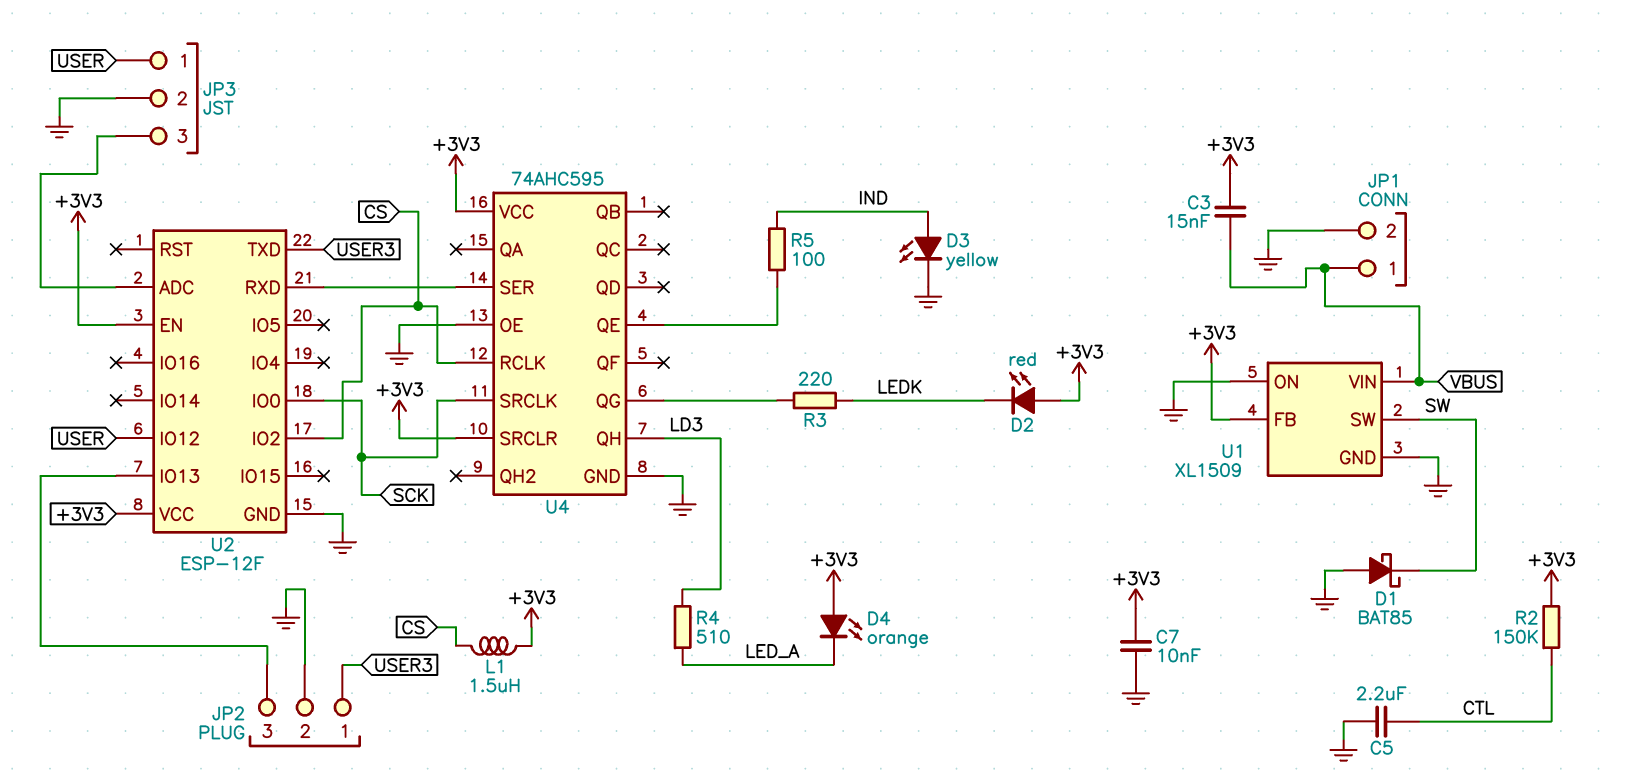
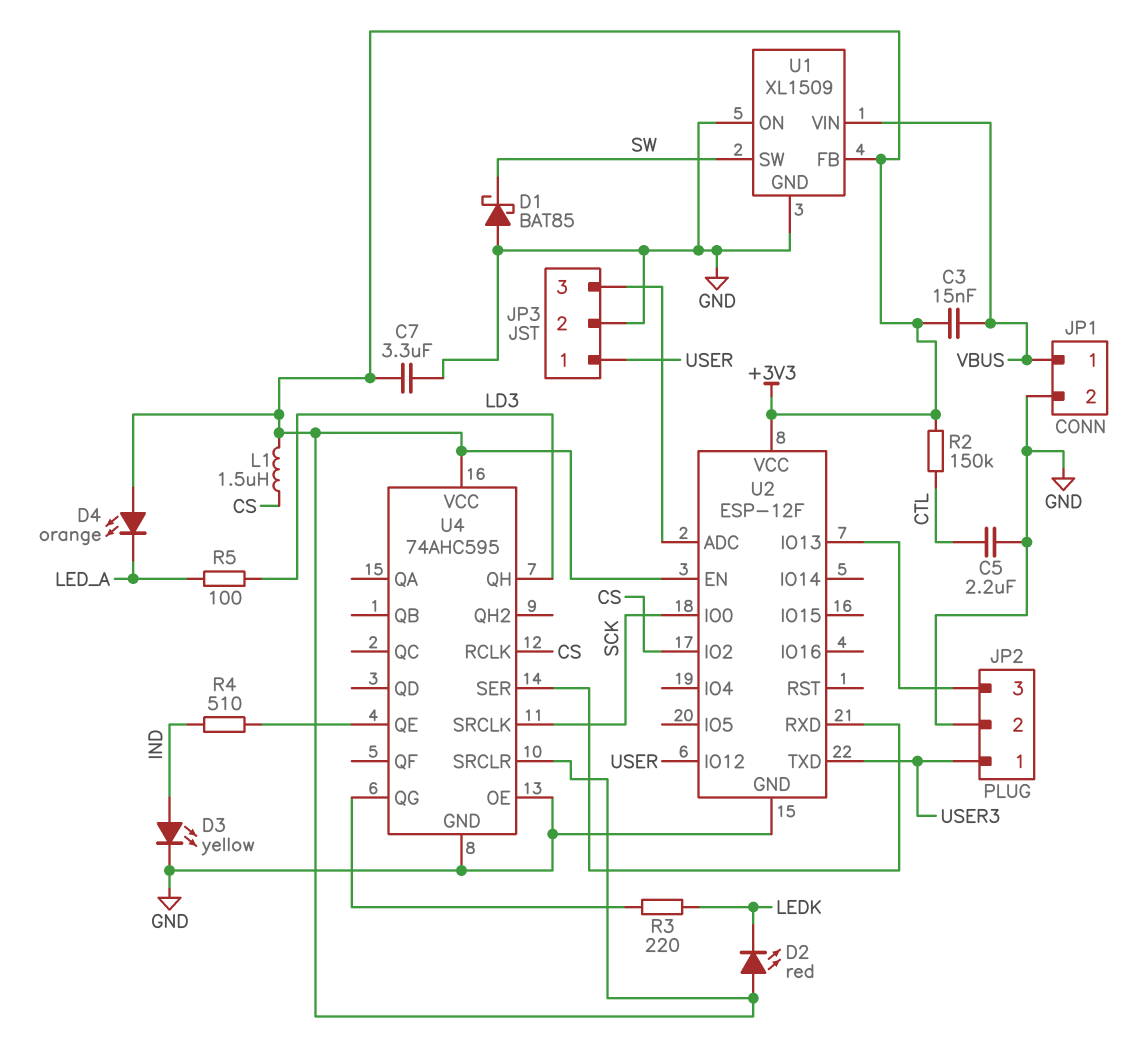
C7: 10nF (+3V3, GND) -> 3.3uF (+3V3, GND)
R4: 510 (LD3, LED_A) -> 510 (IND, U4/QE)
R5: 100 (IND, U4/QE) -> 100 (LD3, LED_A)

